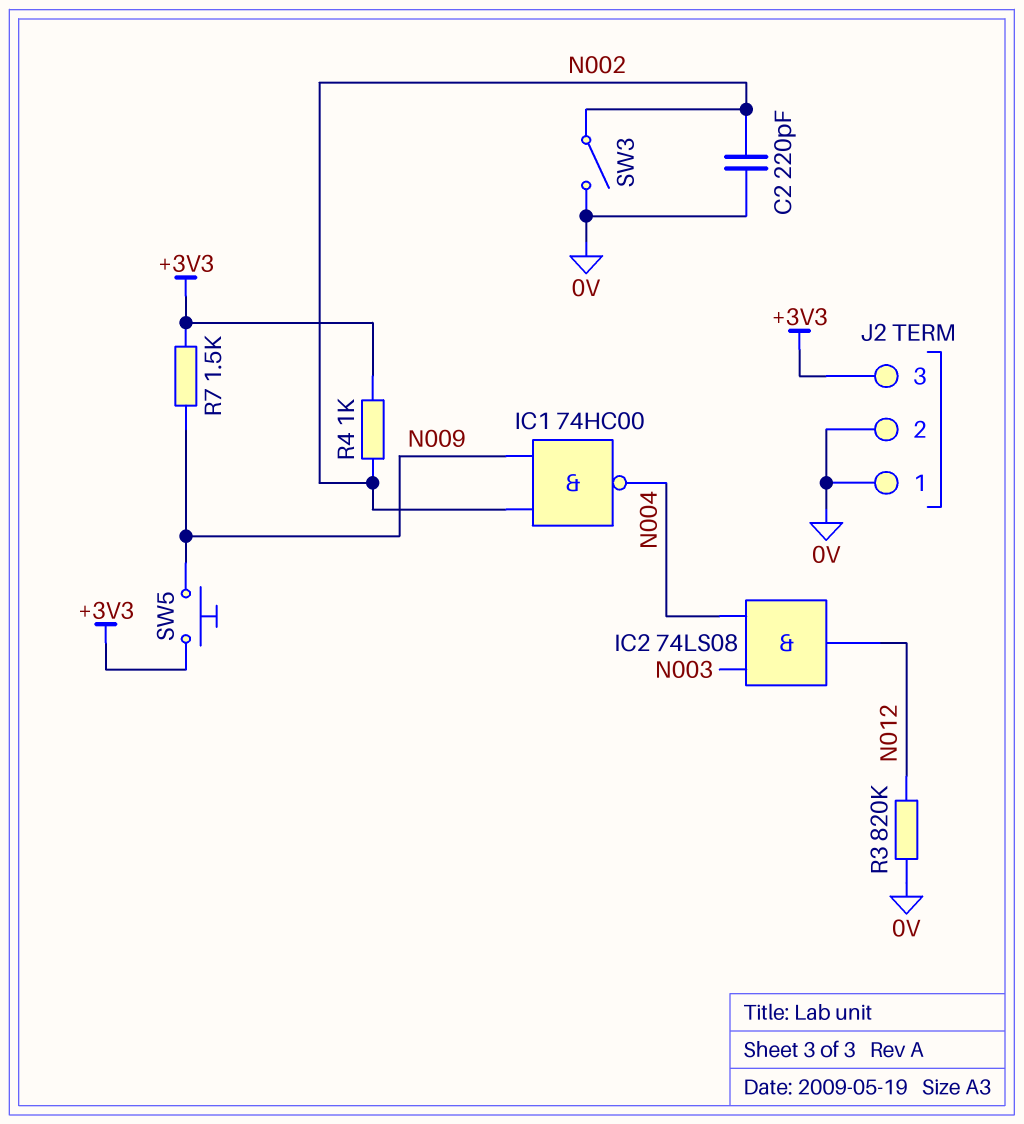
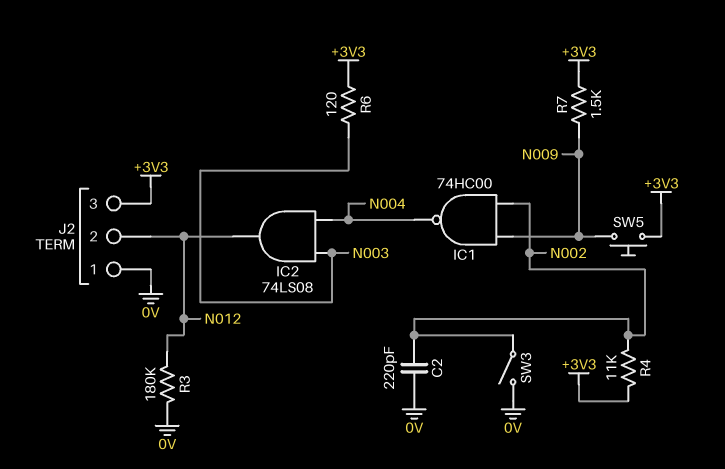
J2 pin 2: 0V -> N012
R3: 820k (0V, N012) -> 180k (0V, N012)
R4: 1k (+3V3, N002) -> 11k (+3V3, N002)
R6: none -> 120 (+3V3, N003)

